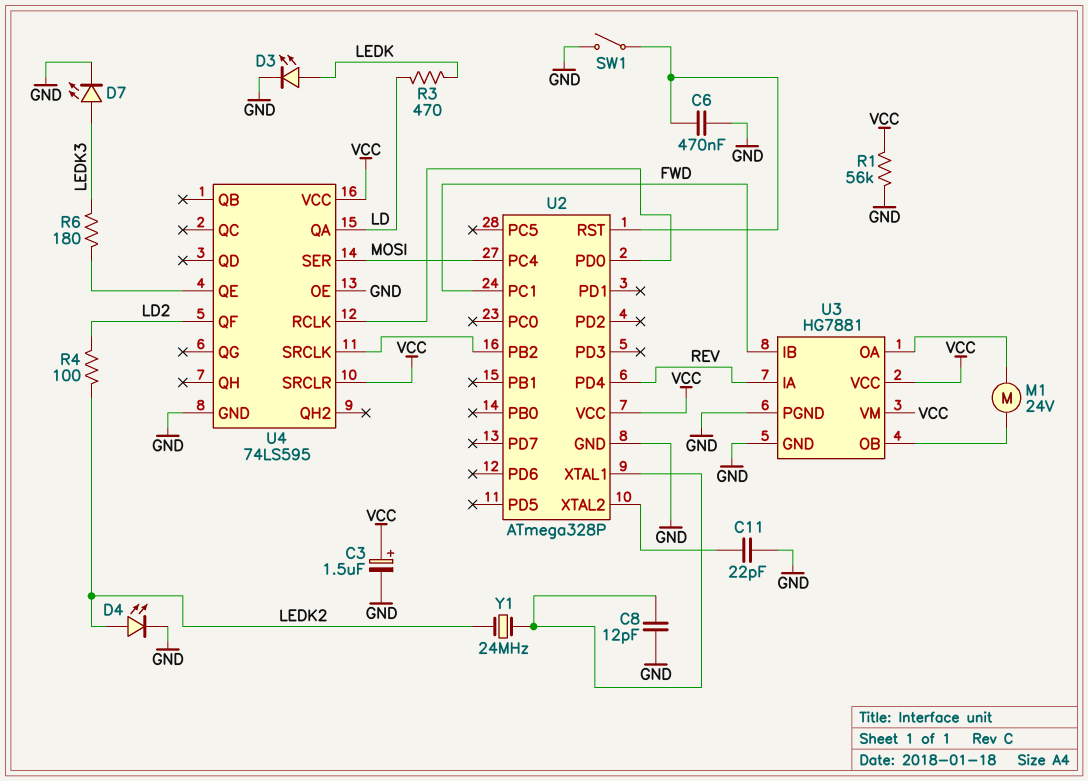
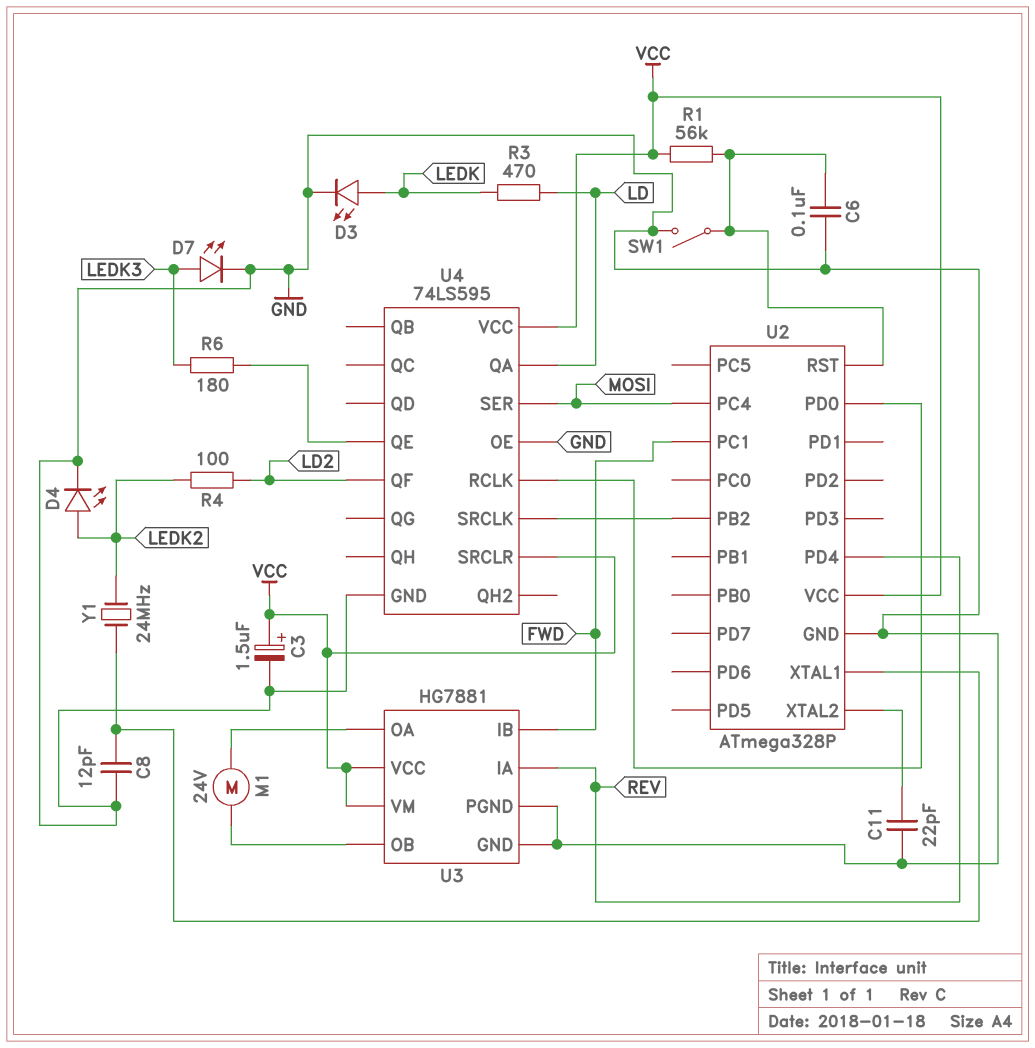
C6: 470nF (GND, U2/RST) -> 100nF (GND, U2/RST)
R1: 56k (GND, VCC) -> 56k (U2/RST, VCC)

